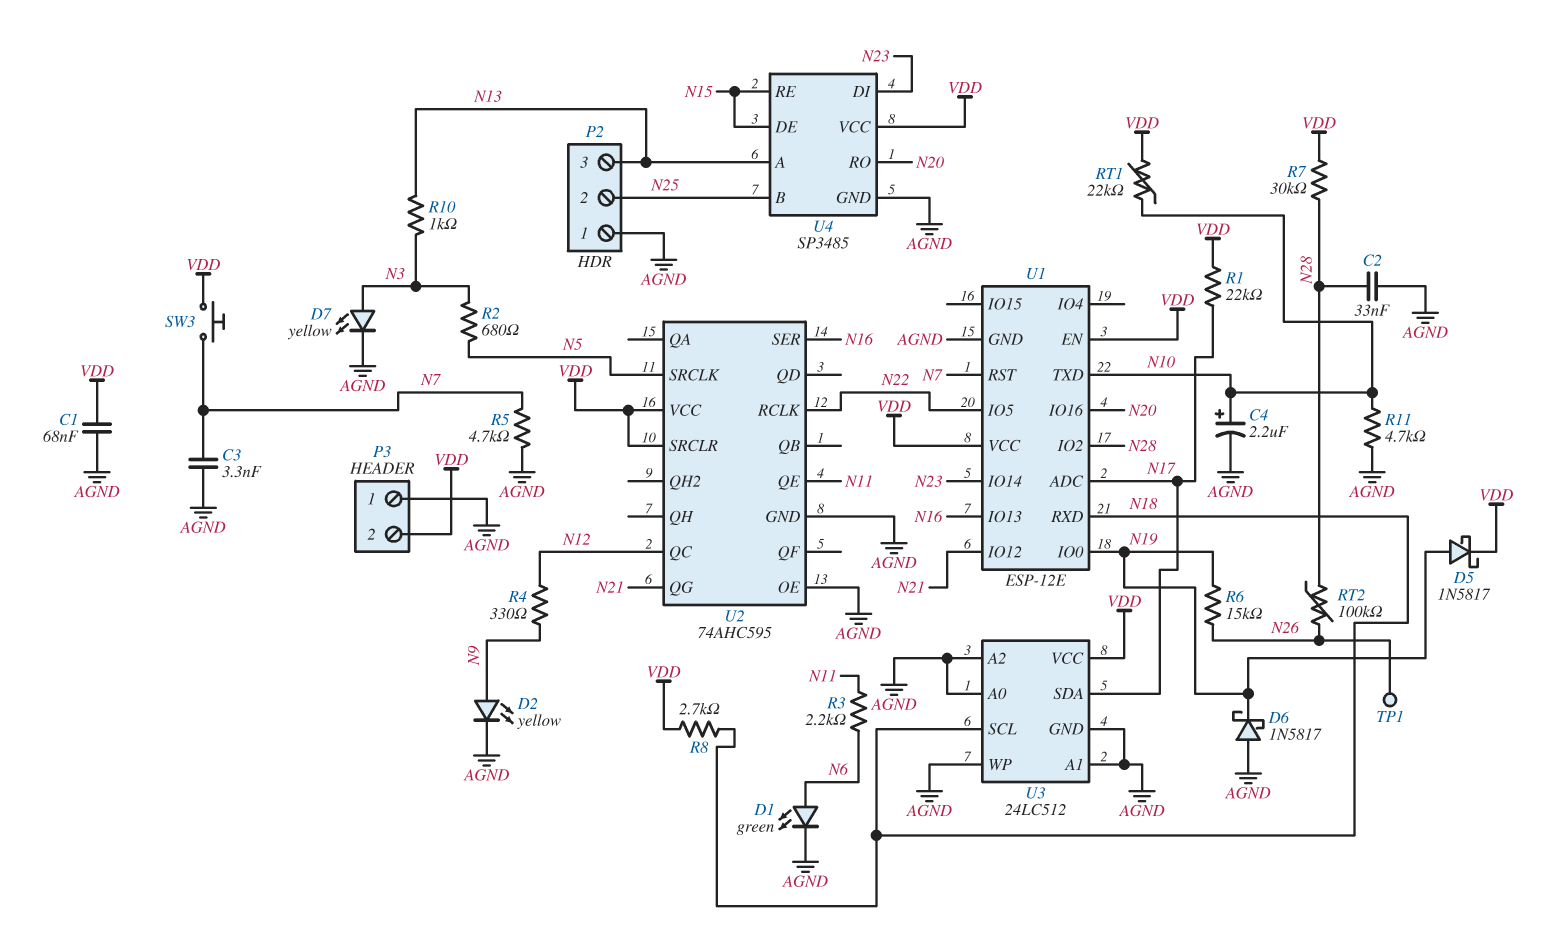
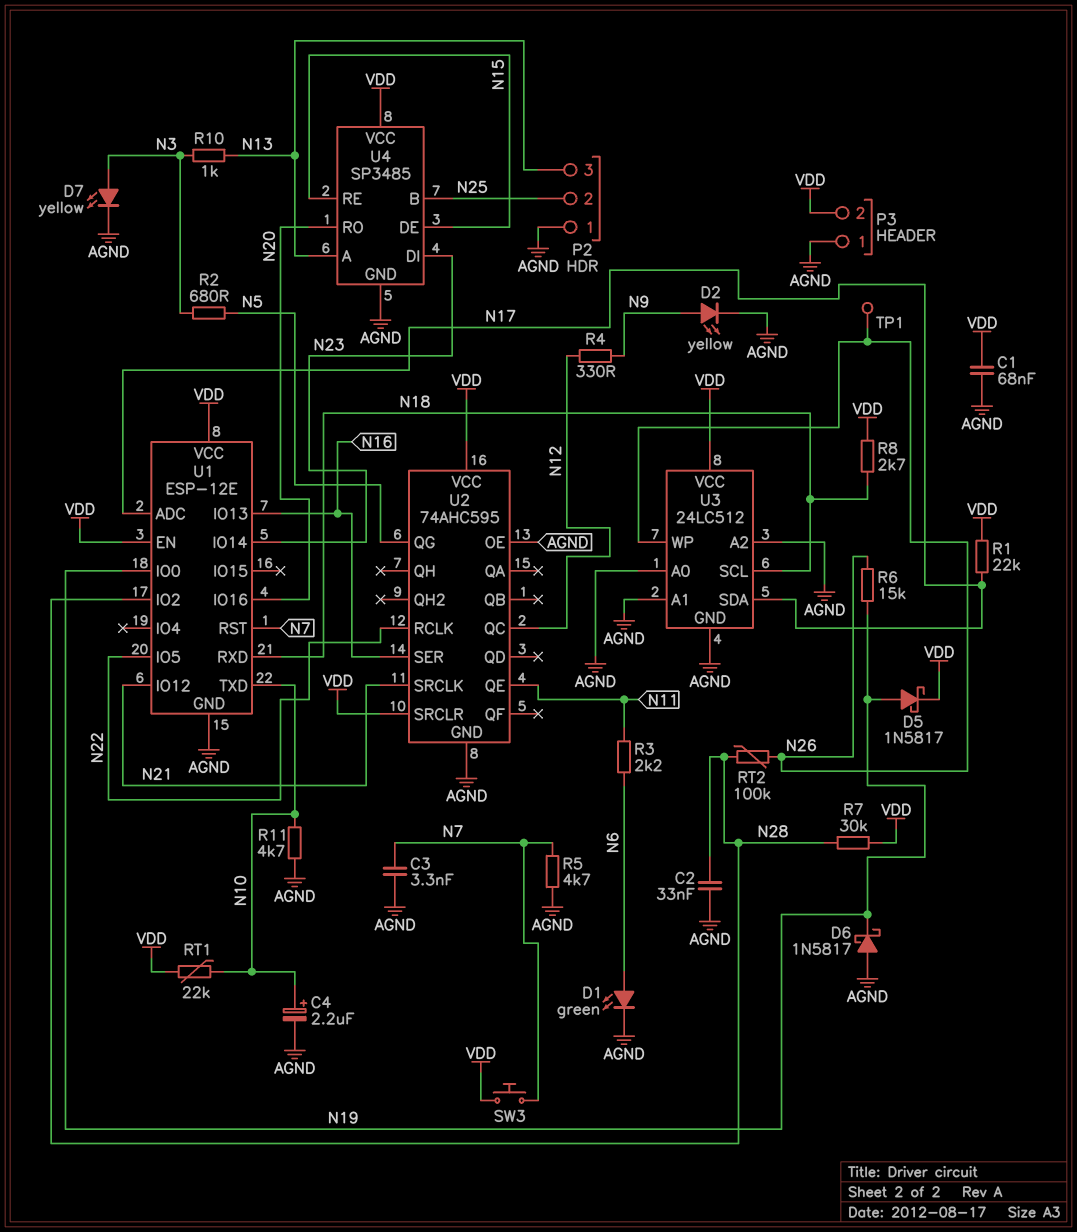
U2 pin QG: N21 -> N5
U2 pin SRCLK: N5 -> N21
U3 pin WP: AGND -> N26

